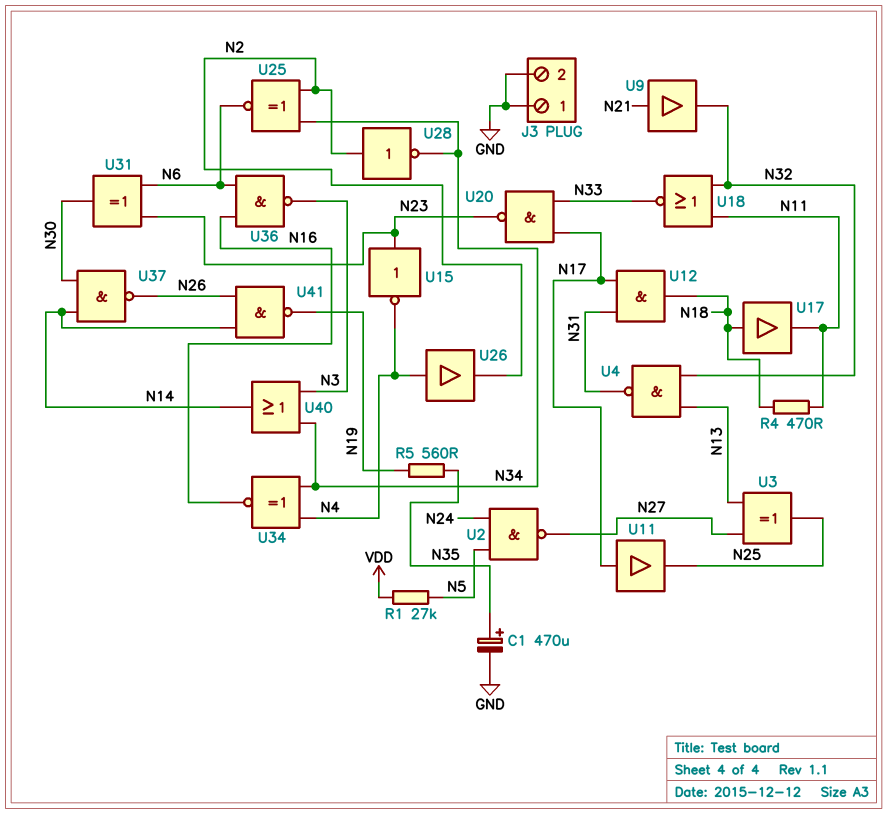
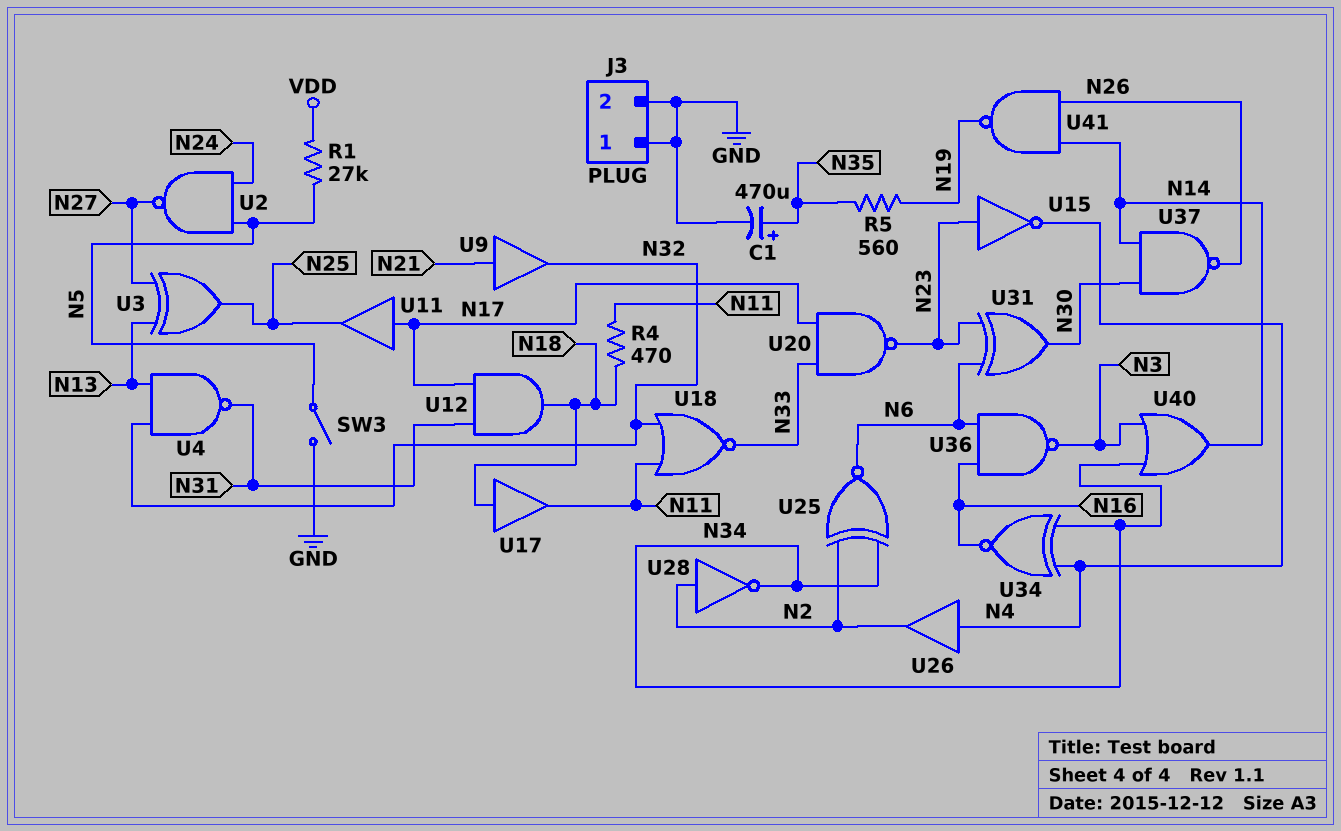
SW3: none -> switch (GND, N5)

